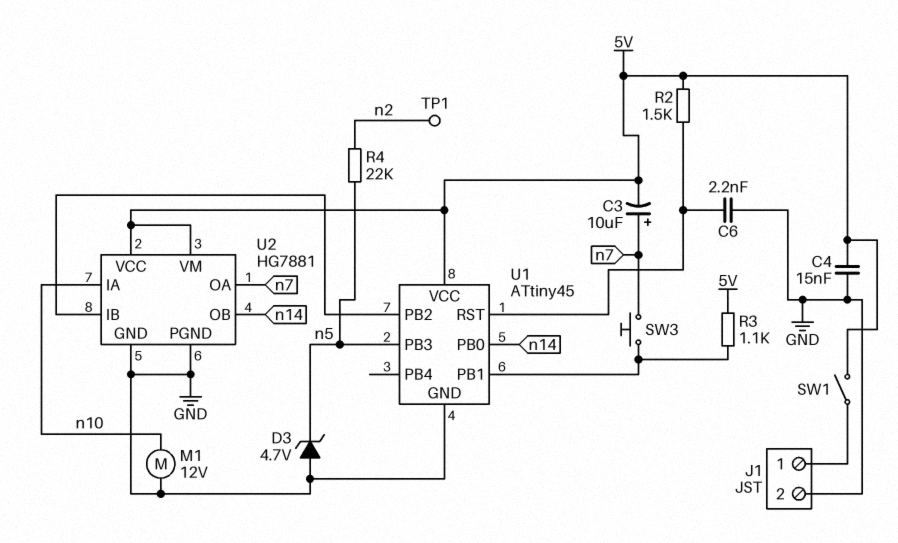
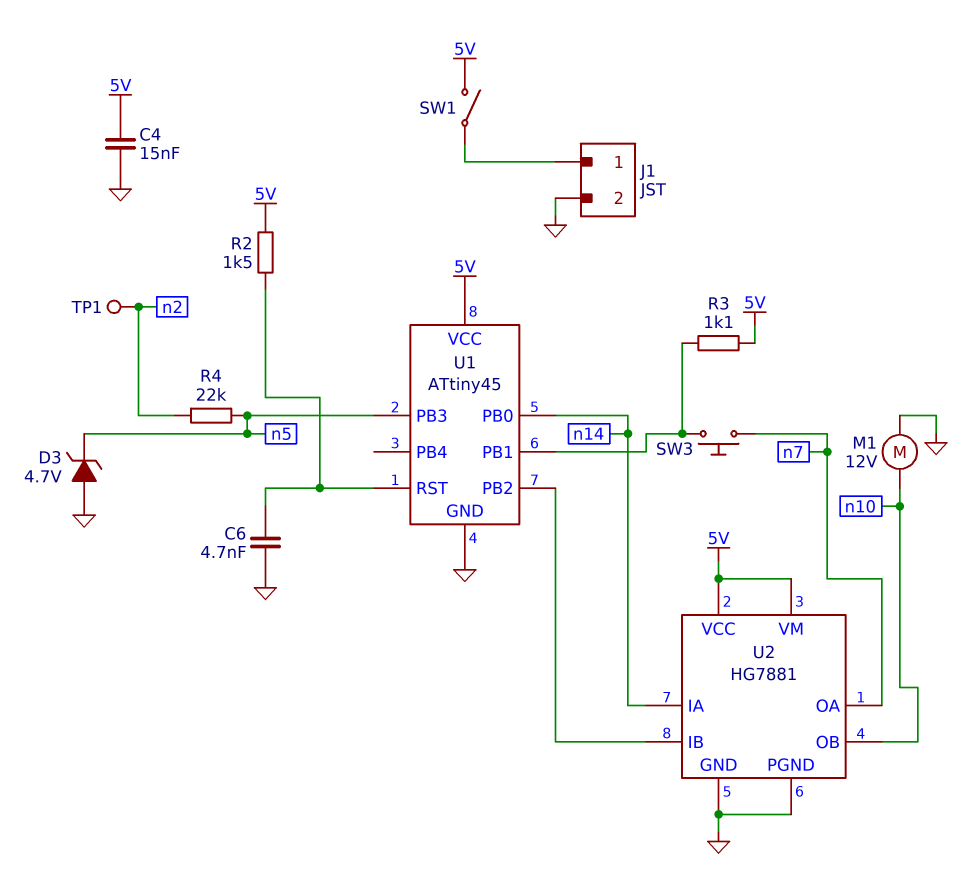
C3: 10uF (plus n7, minus 5V) -> none
C6: 2.2nF (GND, U1/RST) -> 4.7nF (GND, U1/RST)
U2 pin IA: n10 -> n14
U2 pin OB: n14 -> n10

